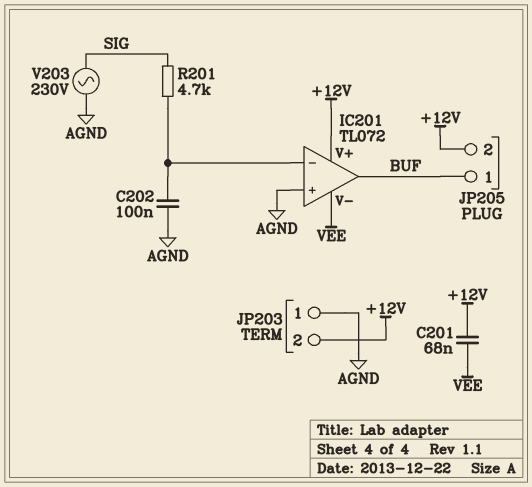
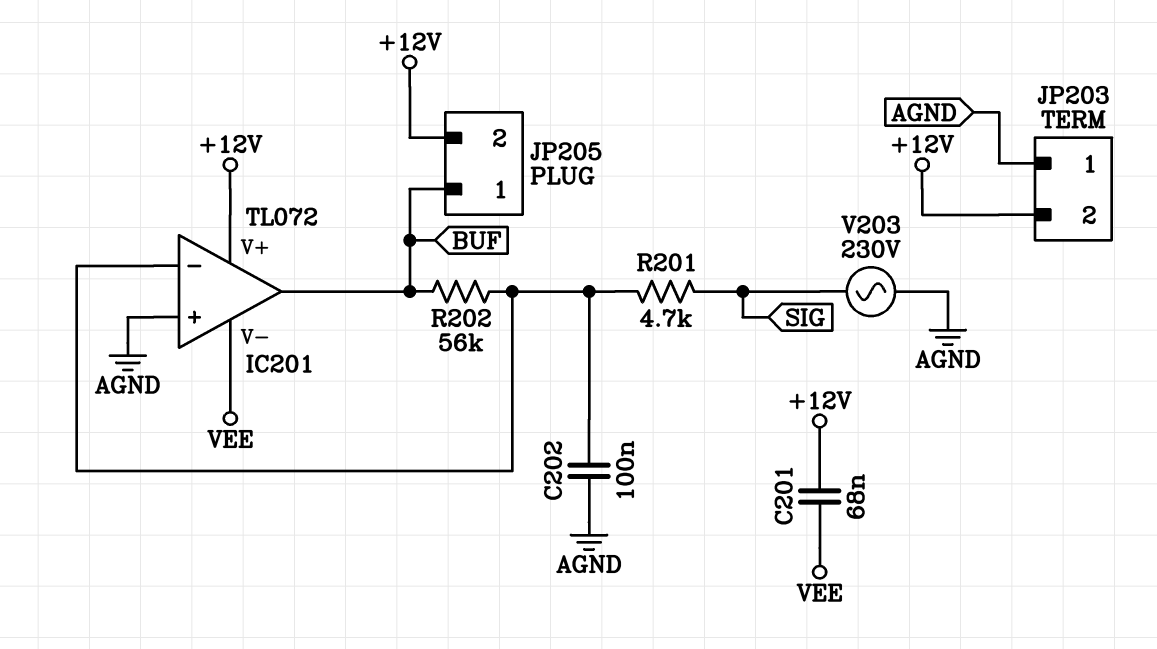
R202: none -> 56k (BUF, IC201/in-)

